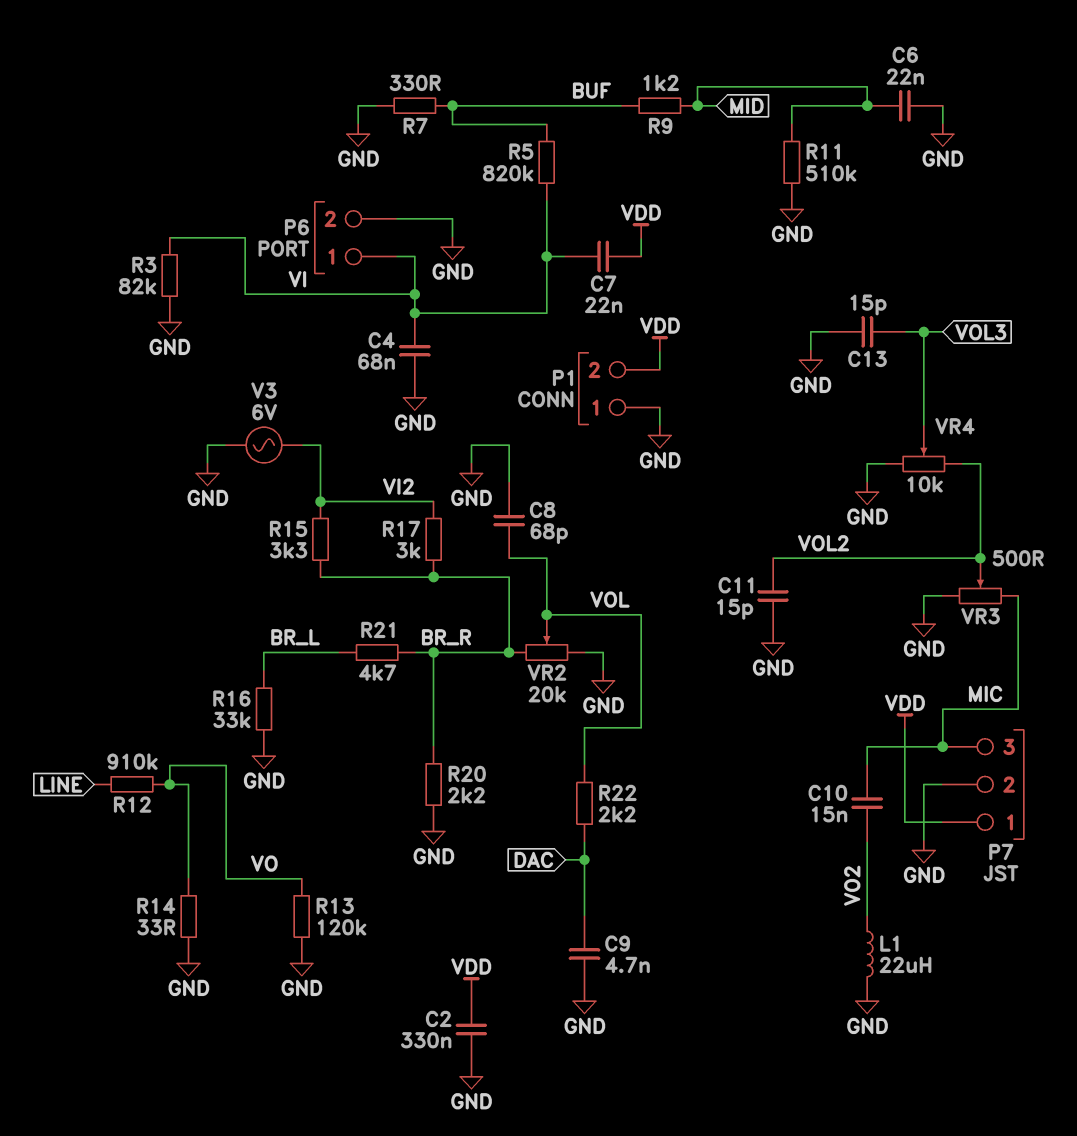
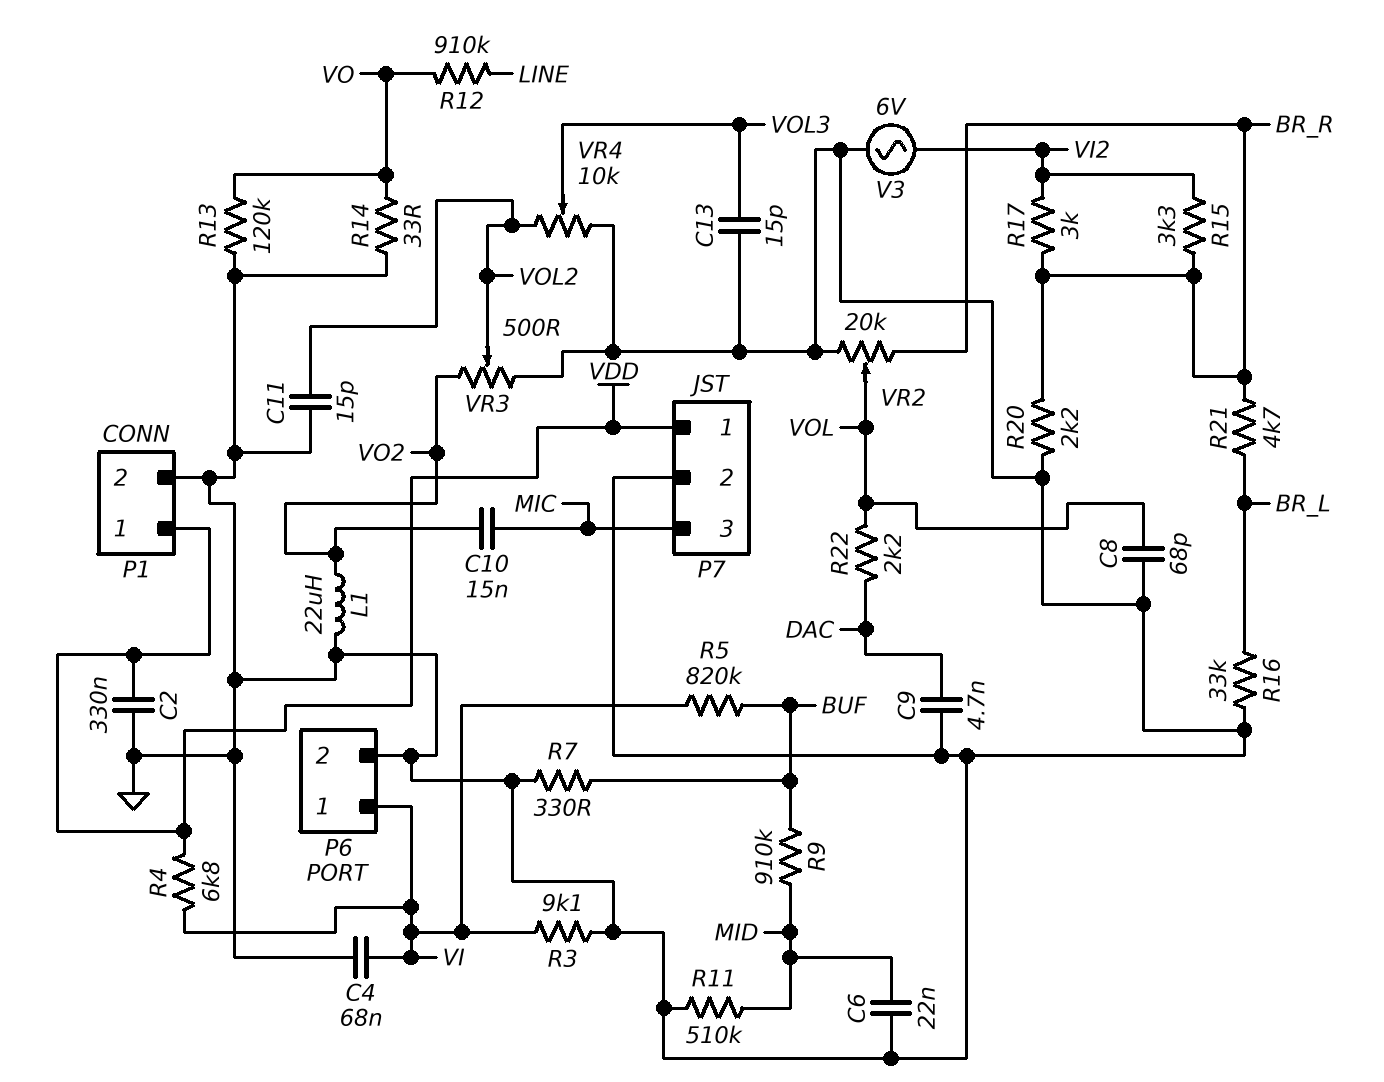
C7: 22nF (VDD, VI) -> none
P1 pin 1: GND -> VDD
P1 pin 2: VDD -> GND
R3: 82k (GND, VI) -> 9.1k (GND, VI)
R4: none -> 6.8k (VDD, VI)
R9: 1.2k (BUF, MID) -> 910k (BUF, MID)
VR3: 500 (GND, MIC, wiper VOL2) -> 500 (GND, VO2, wiper VOL2)

